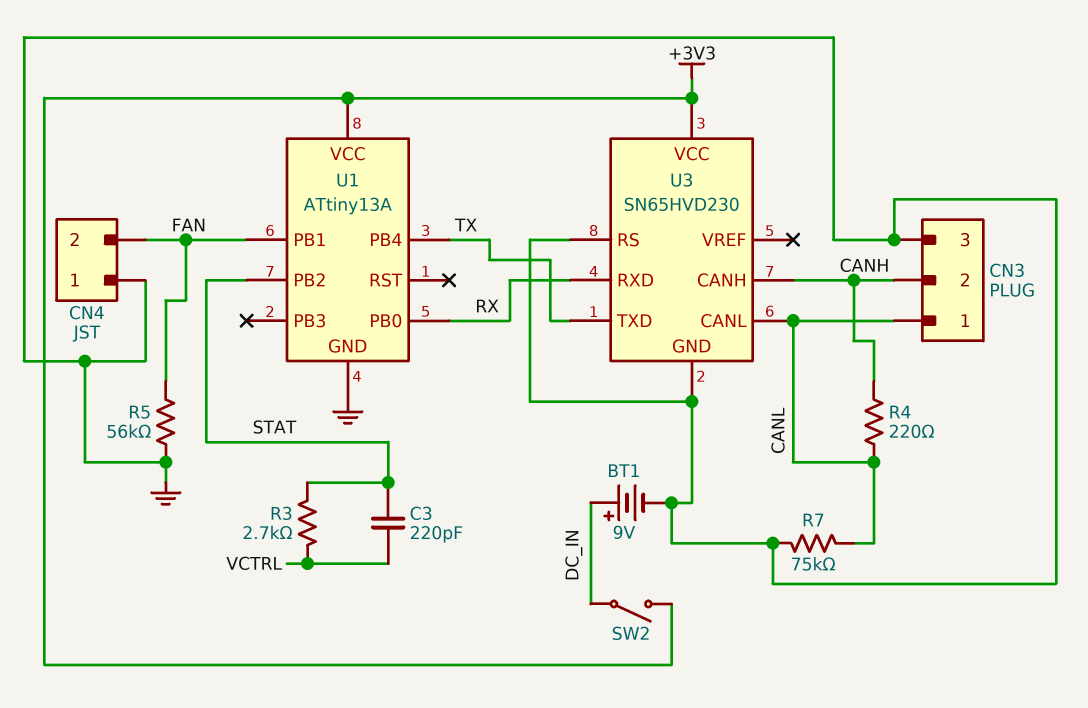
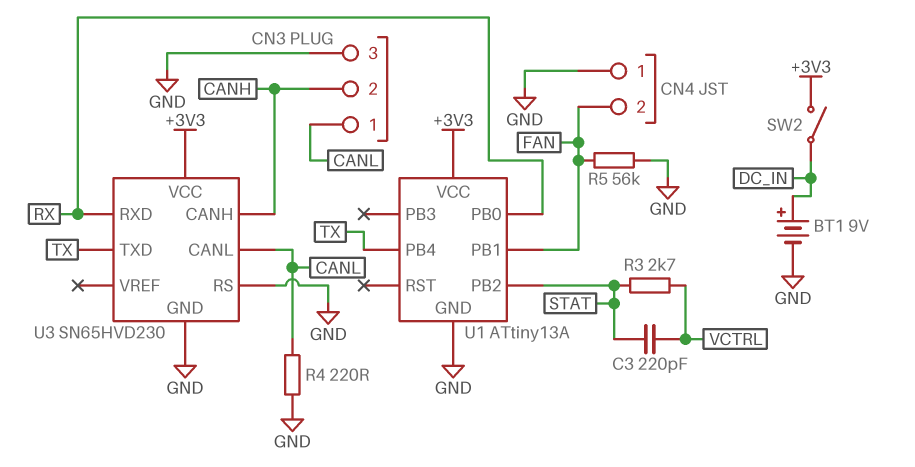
R4: 220 (CANH, CANL) -> 220 (CANL, GND)
R7: 75k (CANL, GND) -> none

